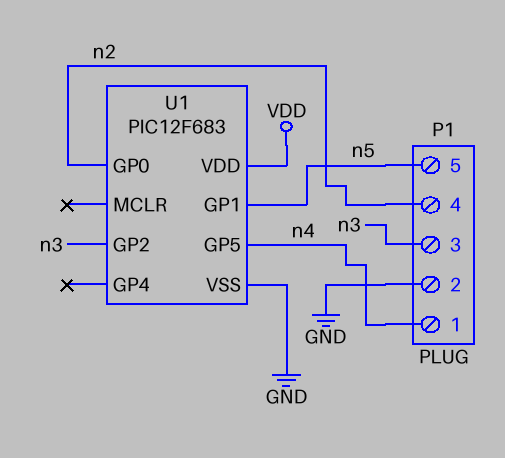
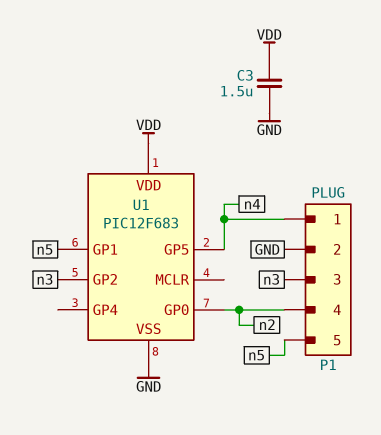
C3: none -> 1.5uF (GND, VDD)

